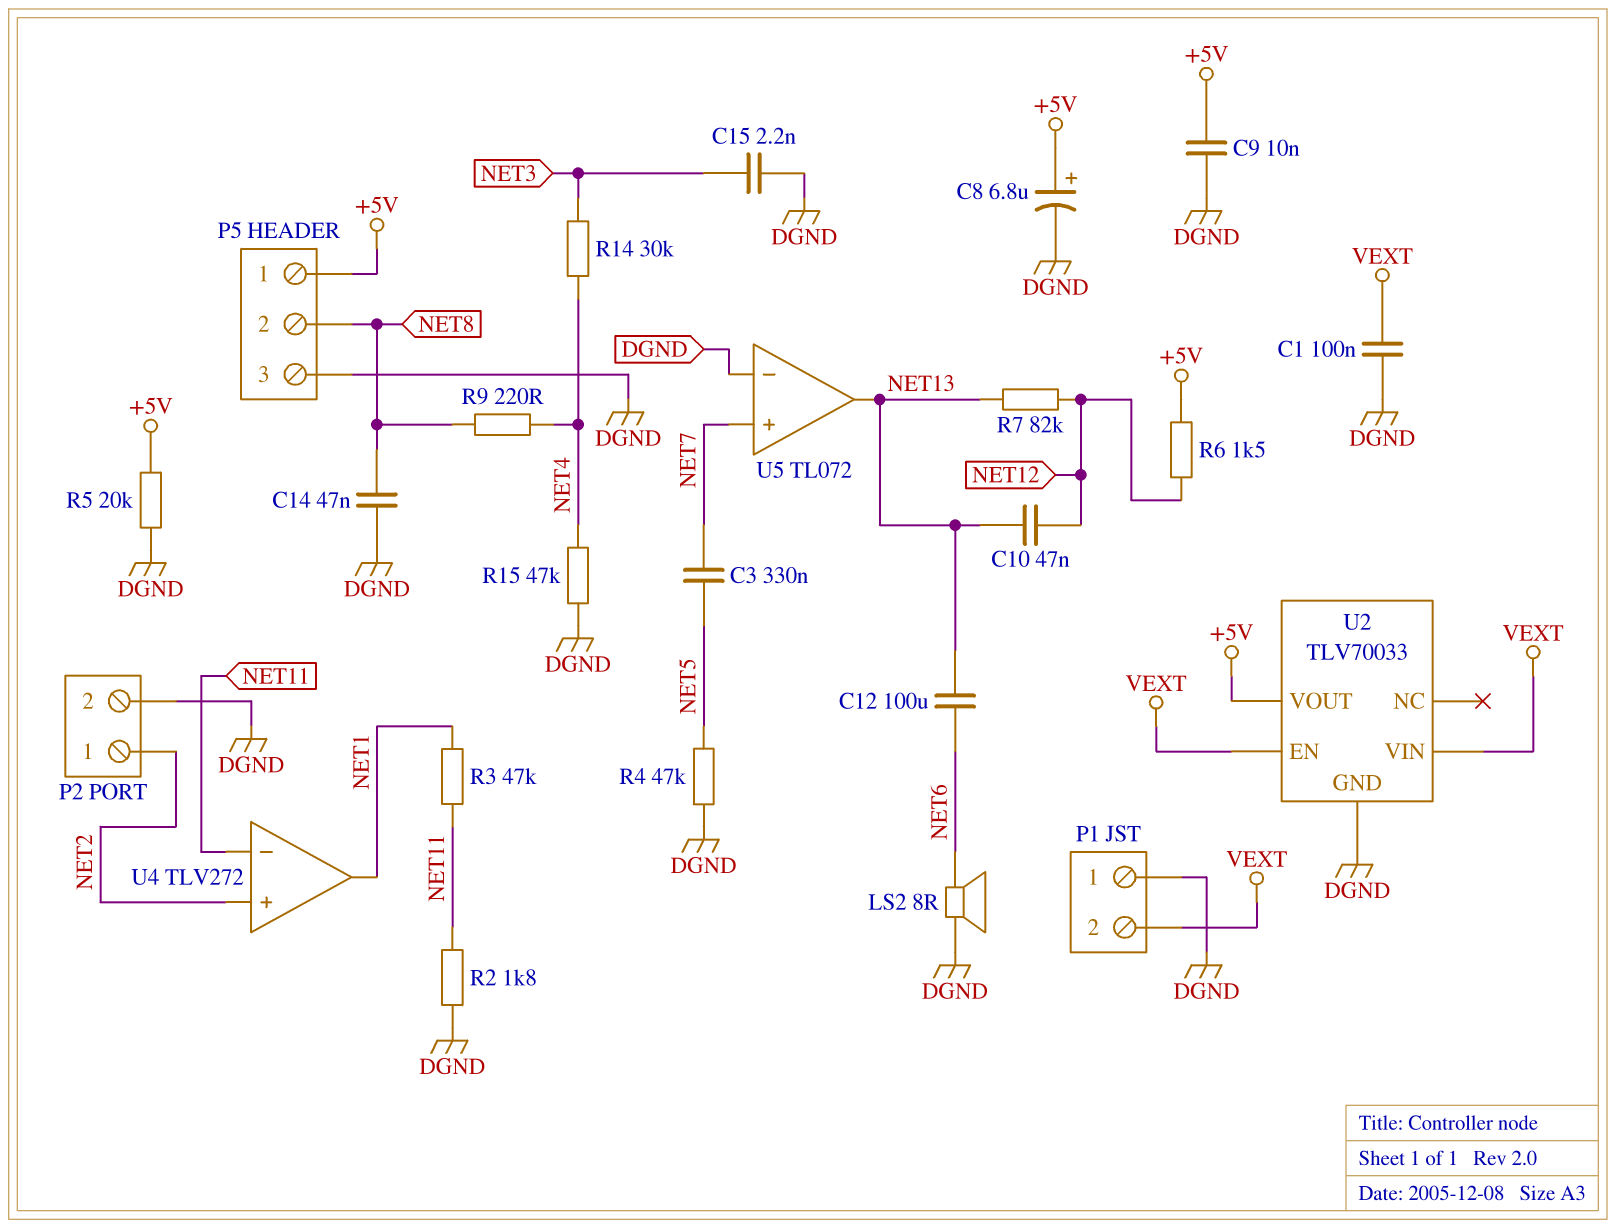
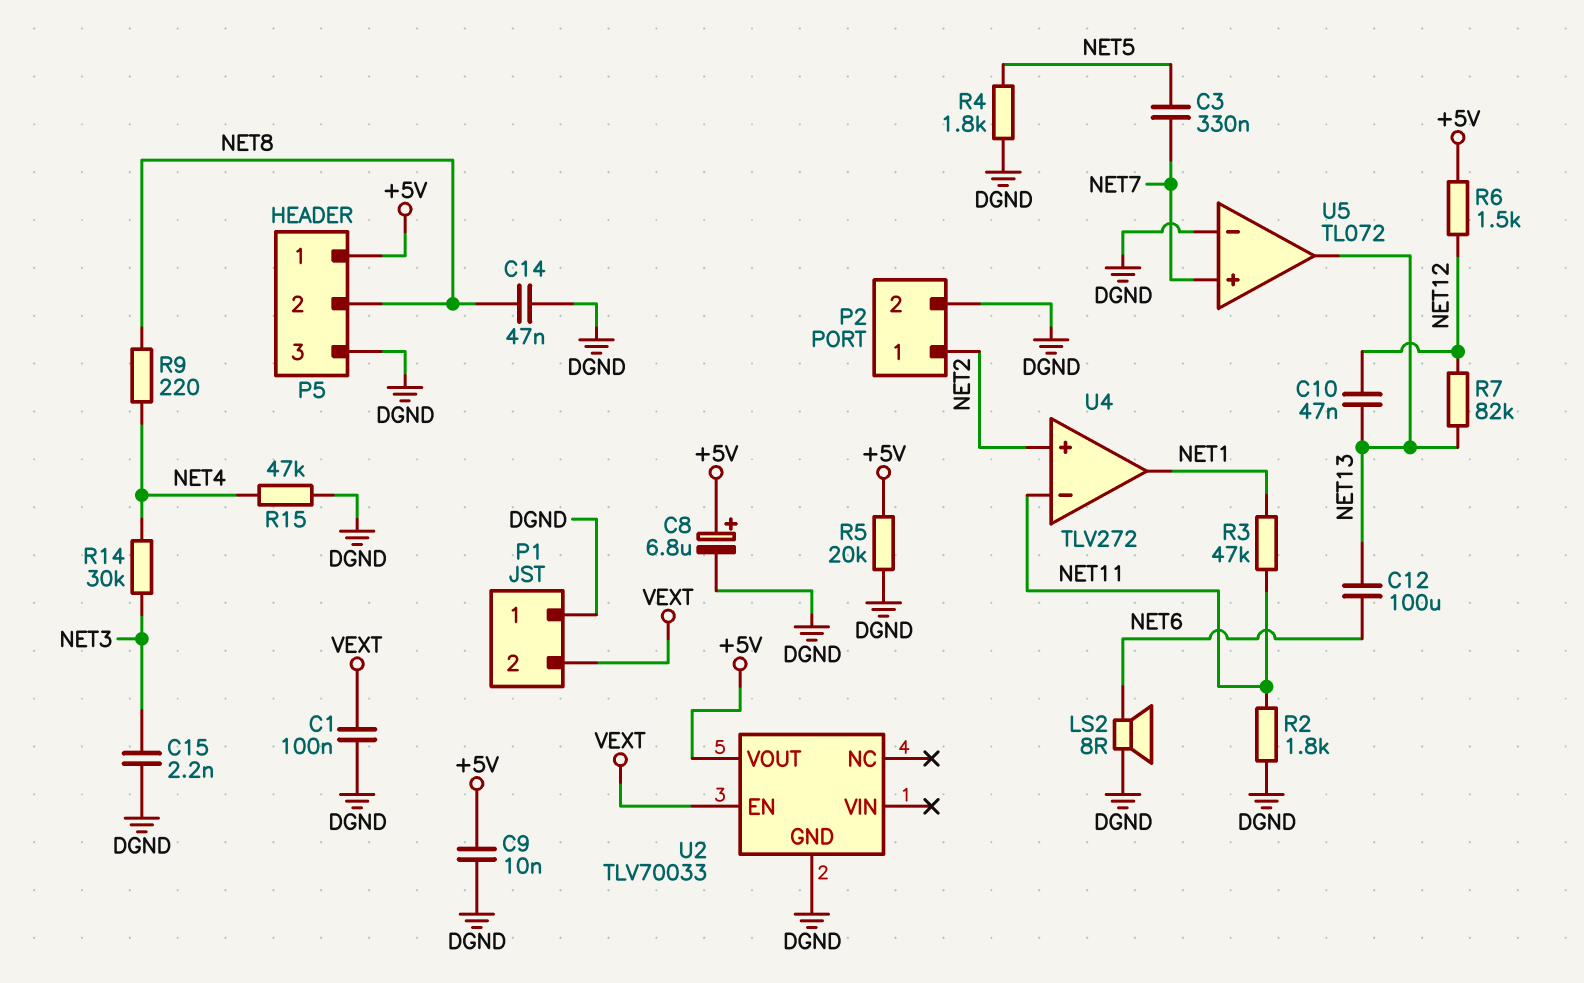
R4: 47k (DGND, NET5) -> 1.8k (DGND, NET5)
U2 pin VIN: VEXT -> none

